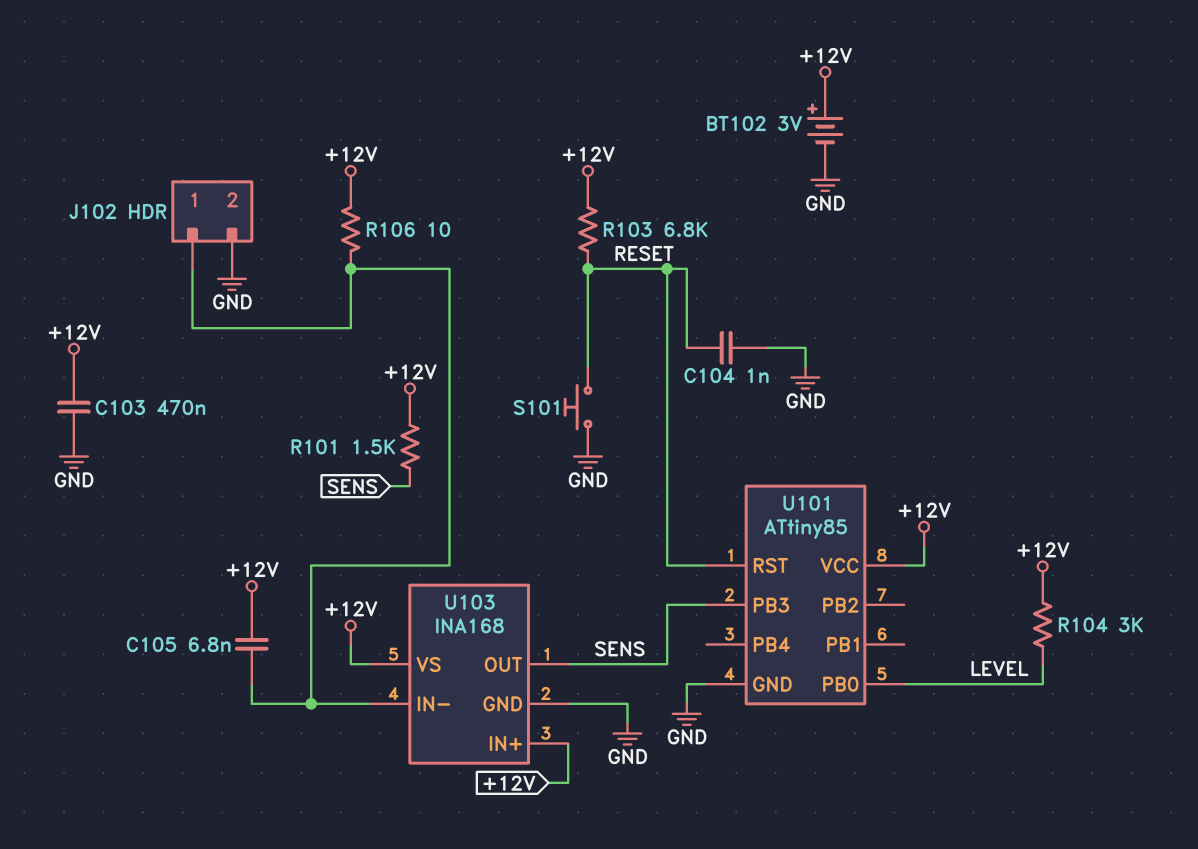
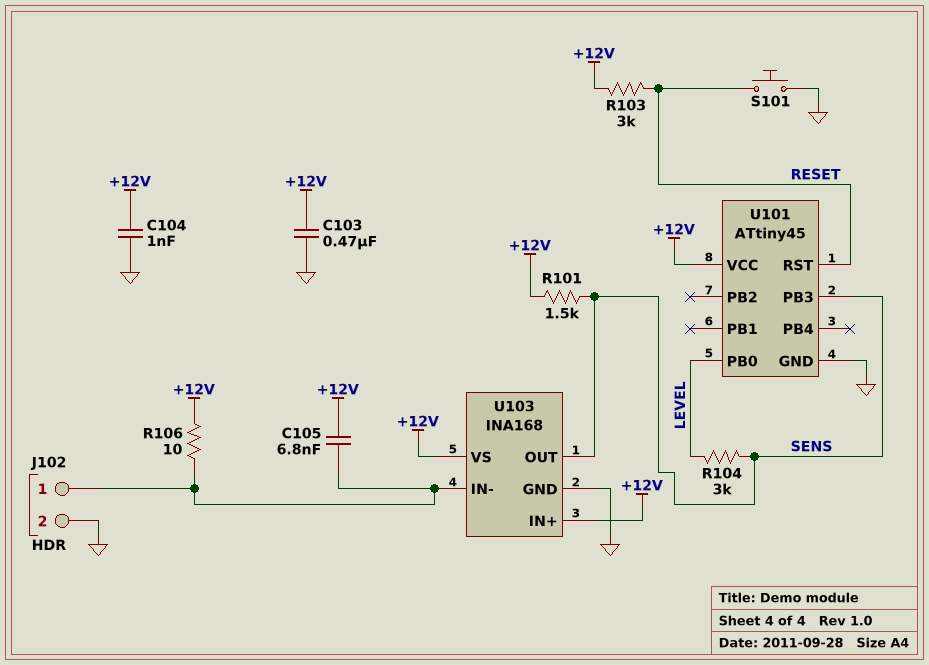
BT102: 3V (plus +12V, minus GND) -> none
C104: 1nF (GND, RESET) -> 1nF (+12V, GND)
R103: 6.8k (+12V, RESET) -> 3k (+12V, RESET)
R104: 3k (+12V, LEVEL) -> 3k (LEVEL, SENS)
U101: ATtiny85 -> ATtiny45

